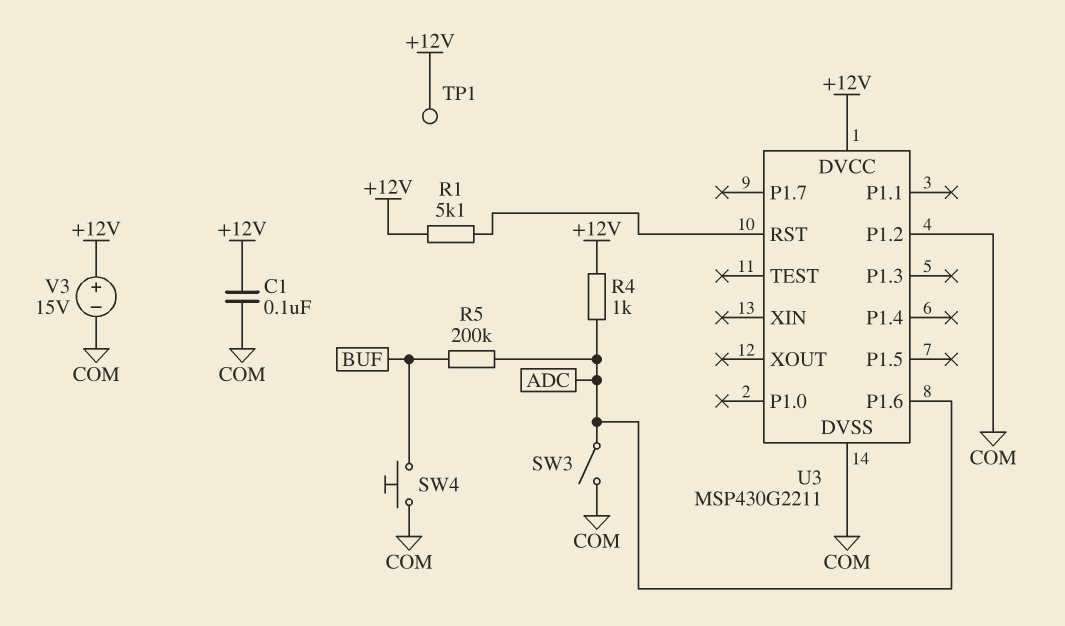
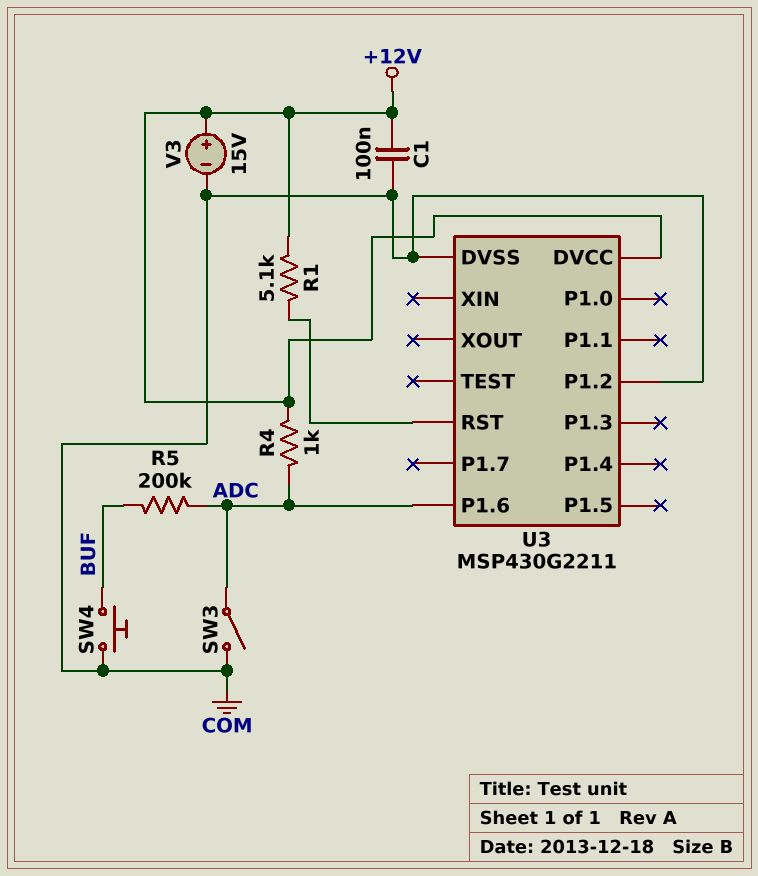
TP1: test point (+12V) -> none

